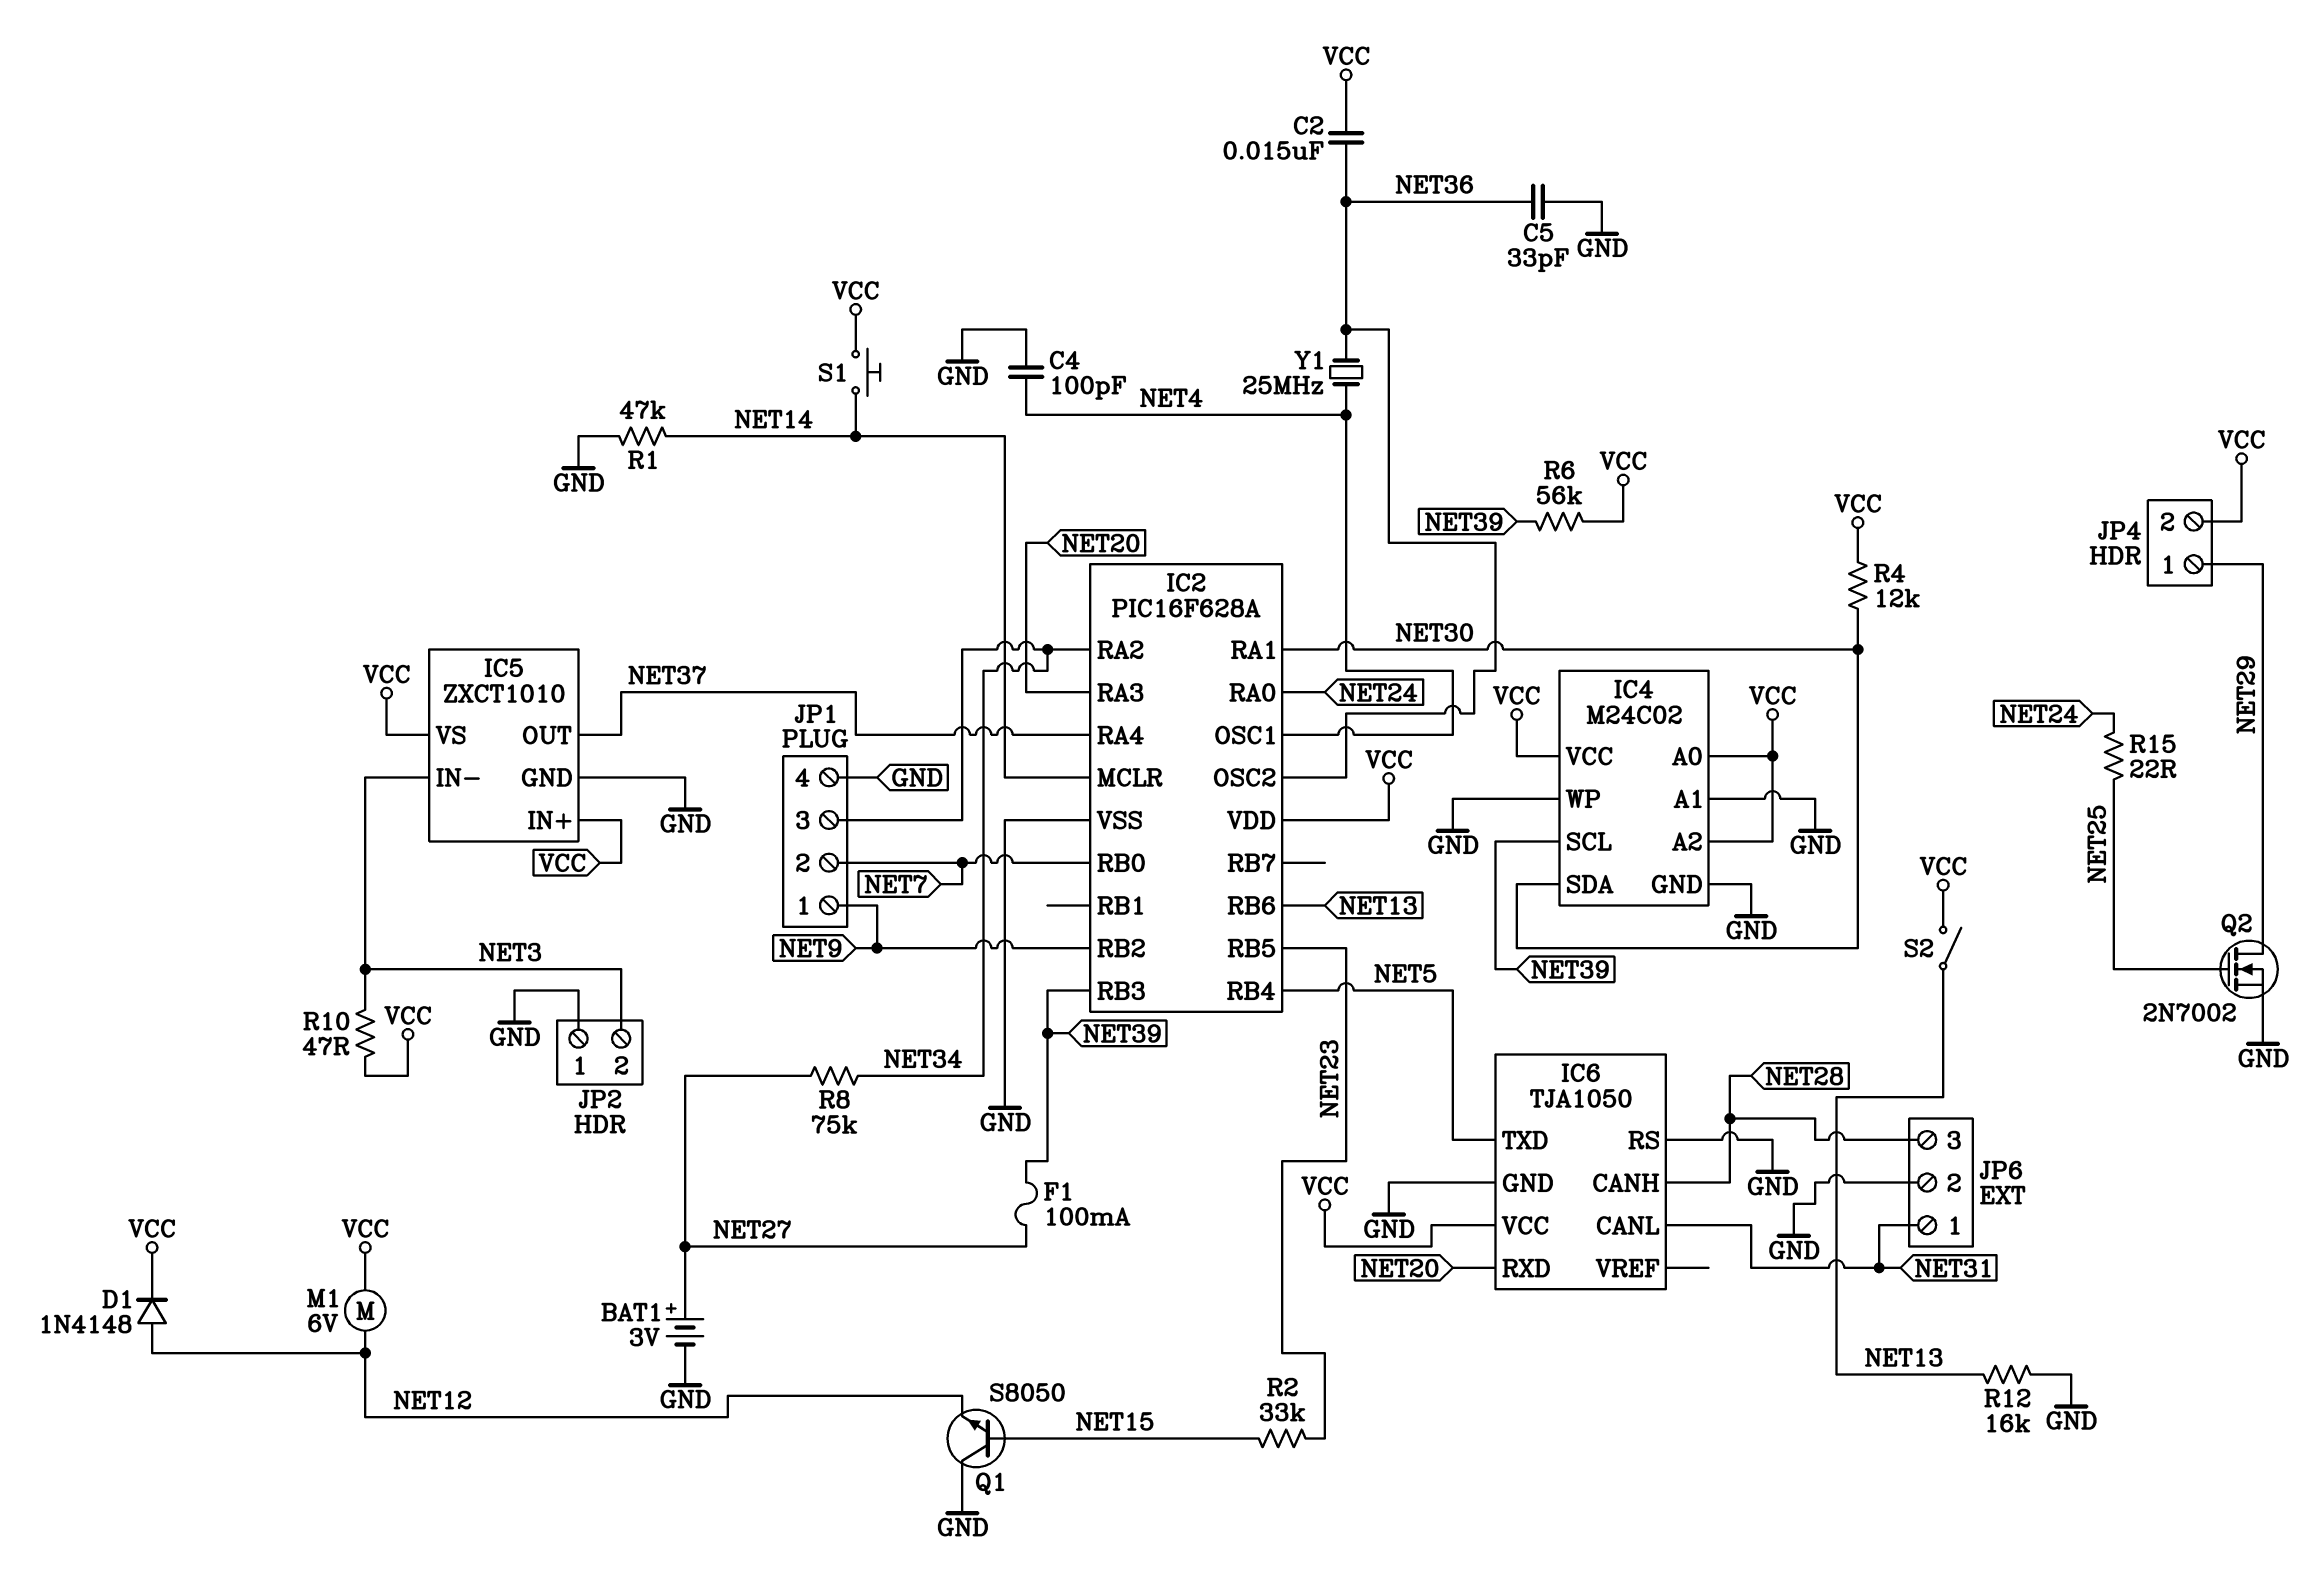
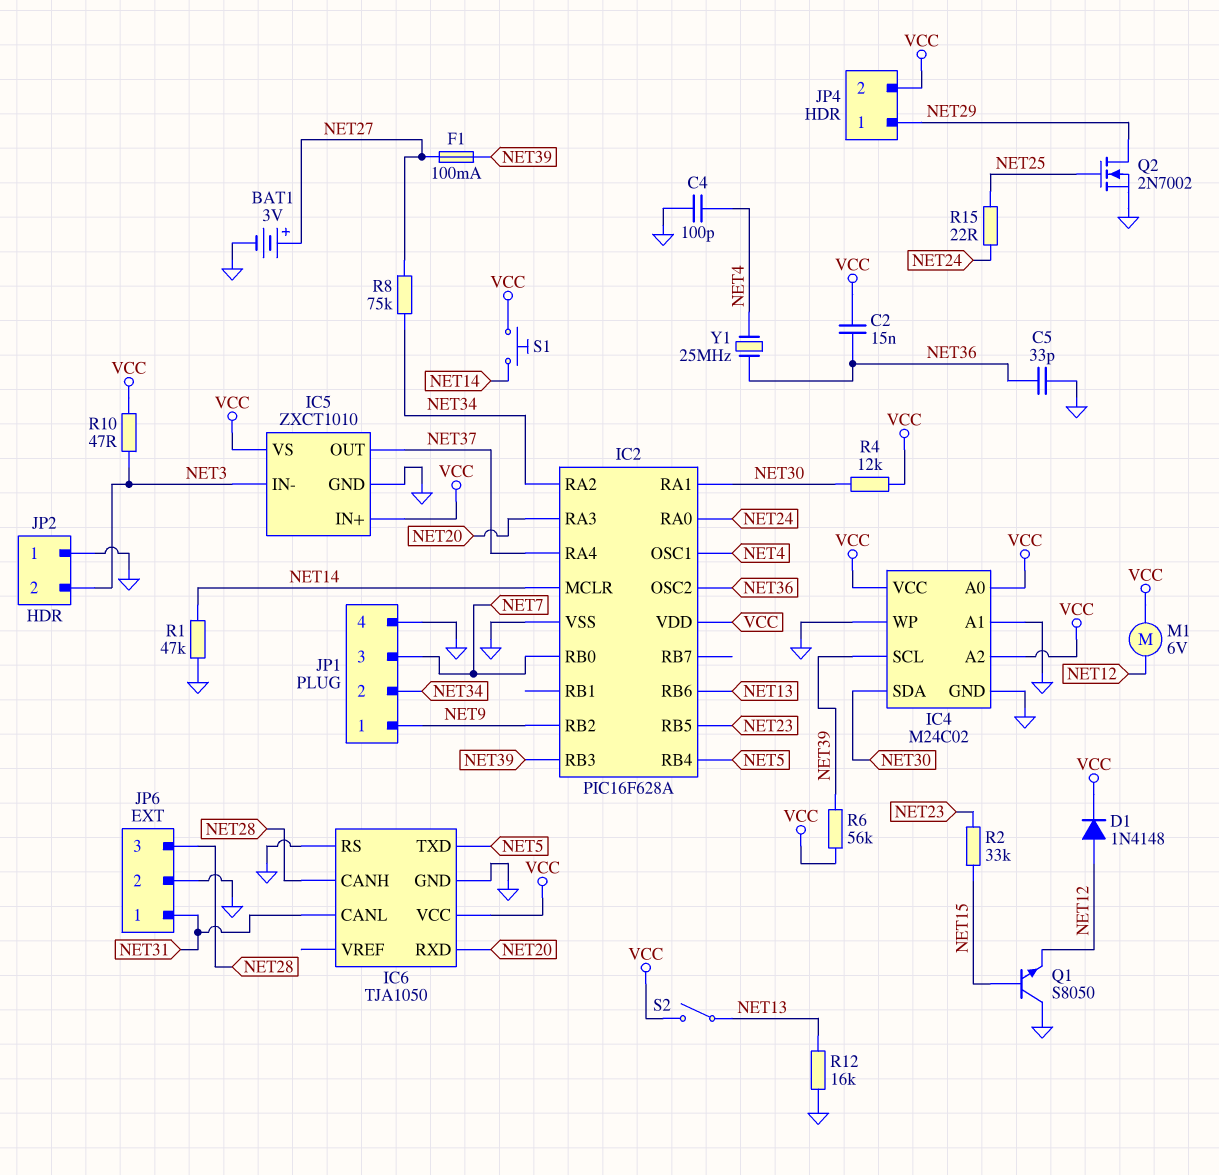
JP1 pin 2: NET7 -> NET34
JP1 pin 3: NET34 -> NET7

